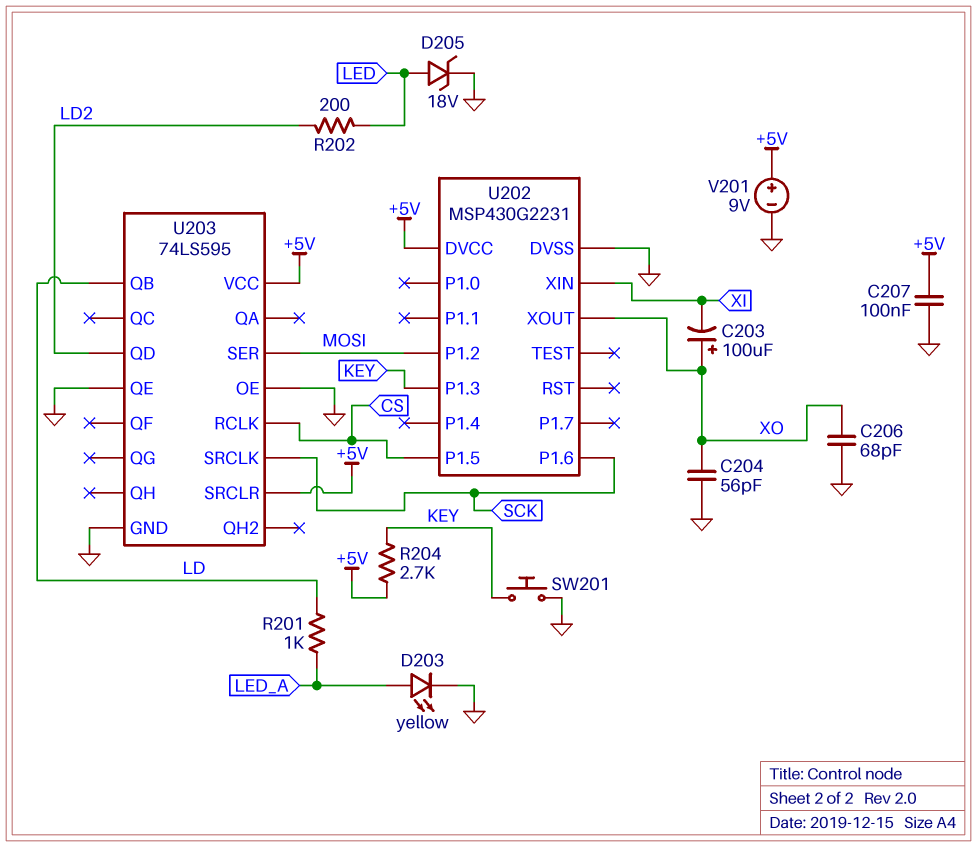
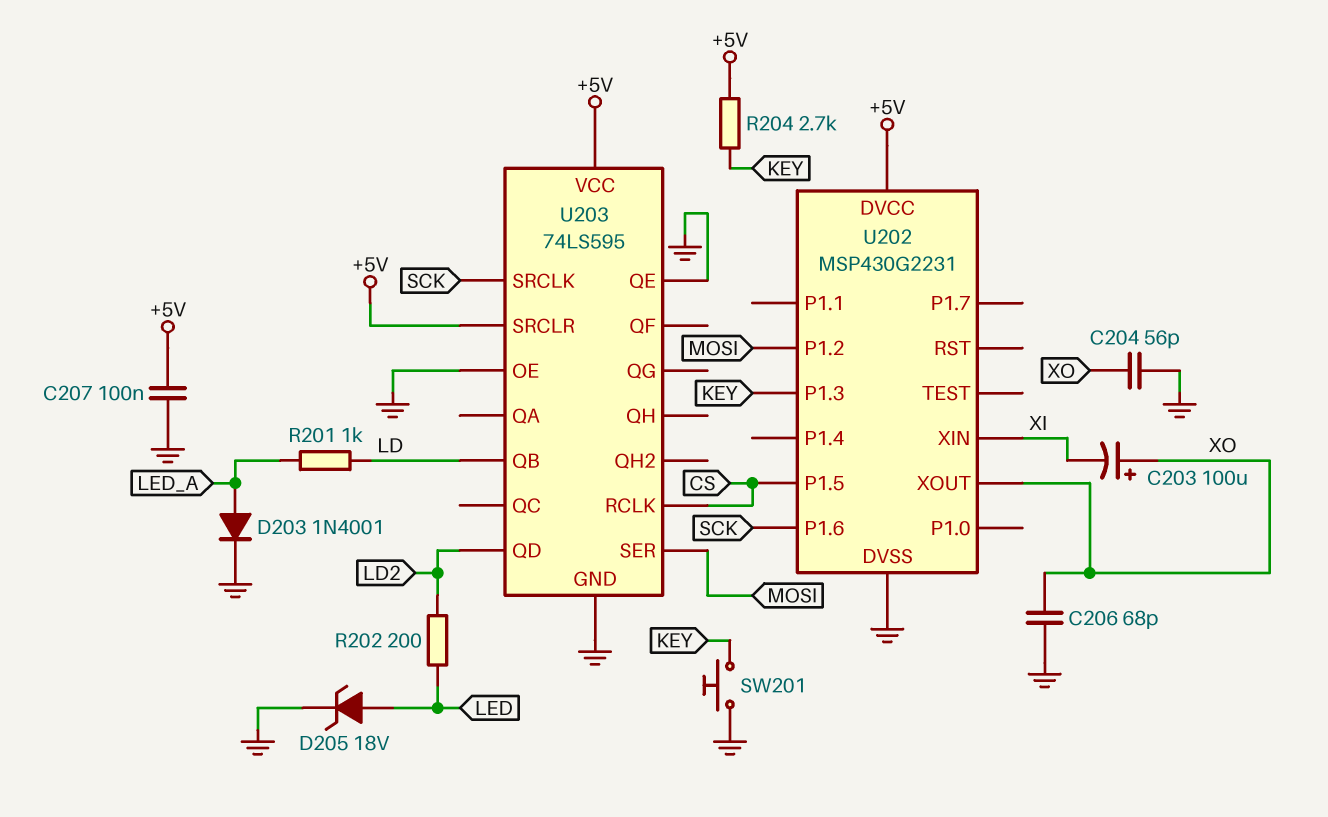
D203: LED yellow (A LED_A, K GND) -> diode 1N4001 (A LED_A, K GND)
V201: 9V (plus +5V, minus GND) -> none

